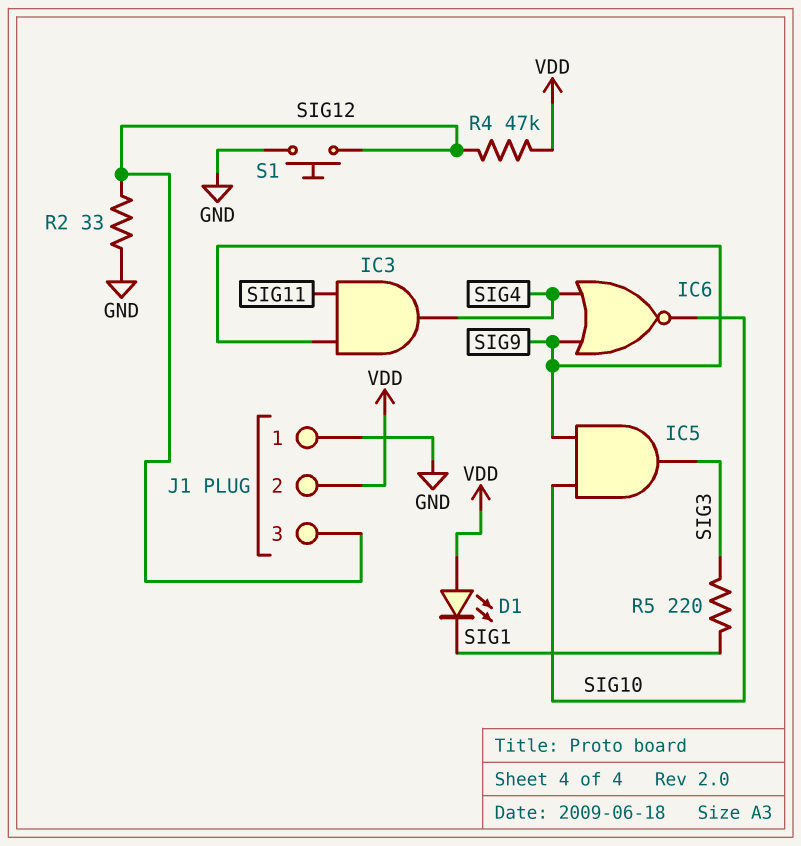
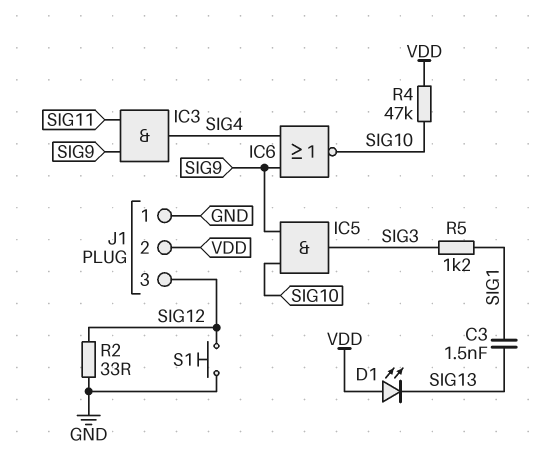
C3: none -> 1.5nF (SIG1, SIG13)
D1: LED (A VDD, K SIG1) -> LED (A VDD, K SIG13)
R4: 47k (SIG12, VDD) -> 47k (SIG10, VDD)
R5: 220 (SIG1, SIG3) -> 1.2k (SIG1, SIG3)

